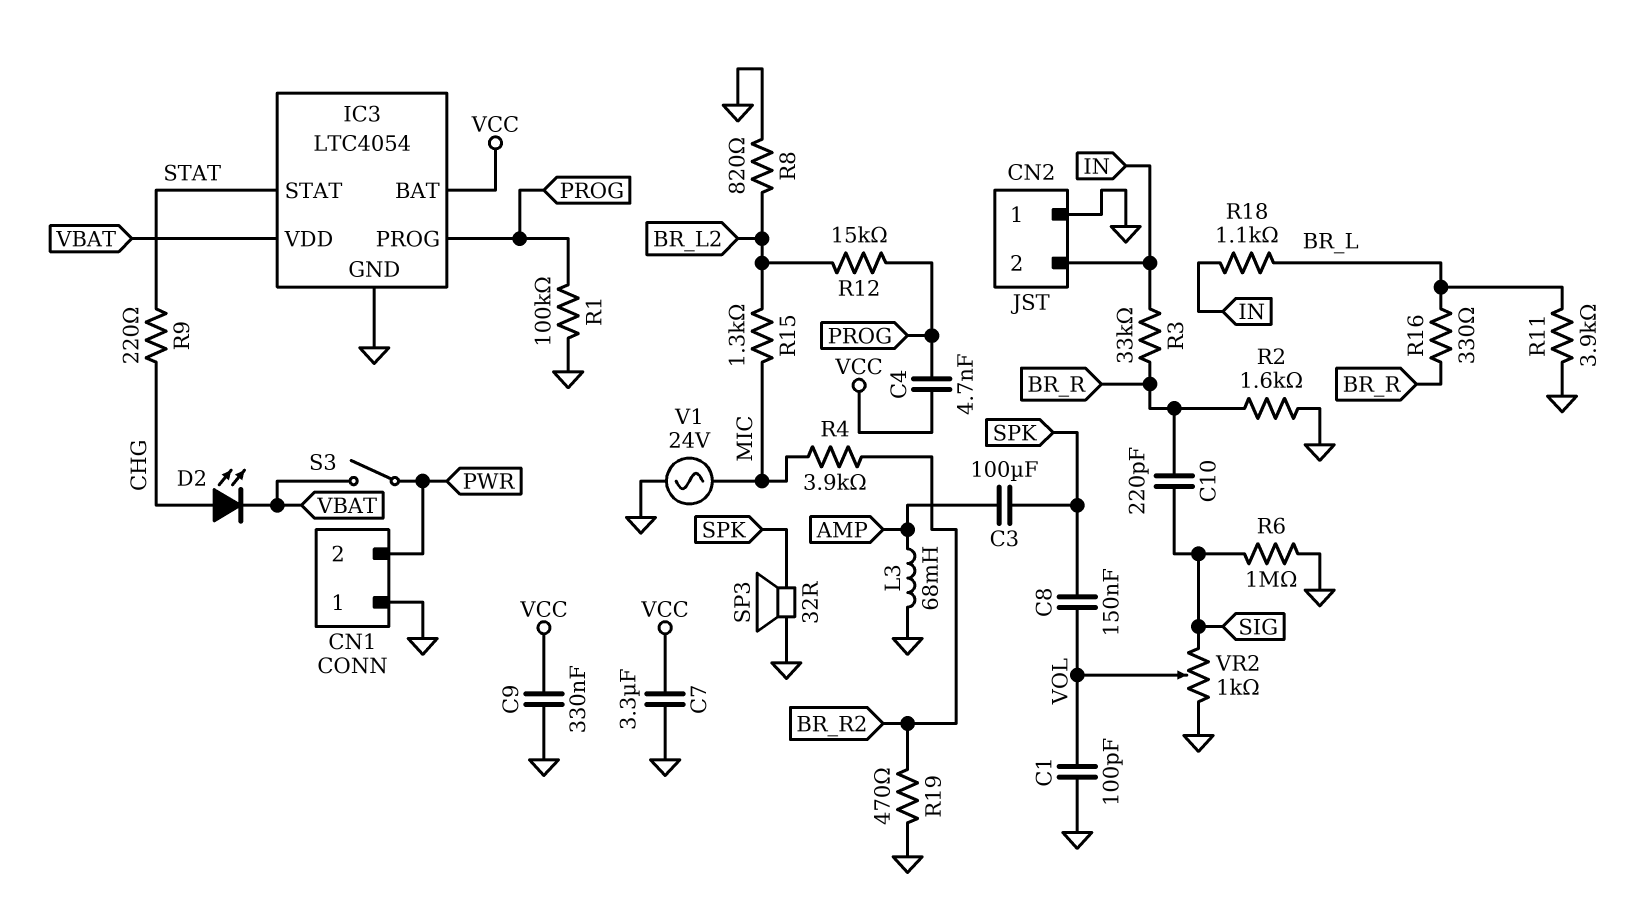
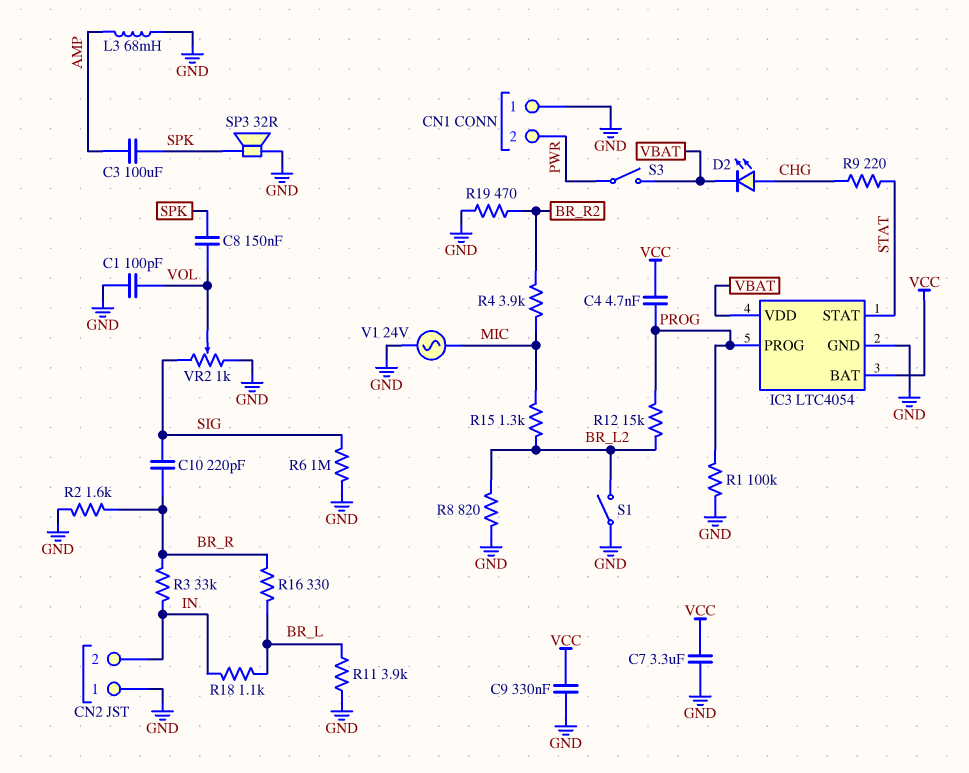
S1: none -> switch (BR_L2, GND)

